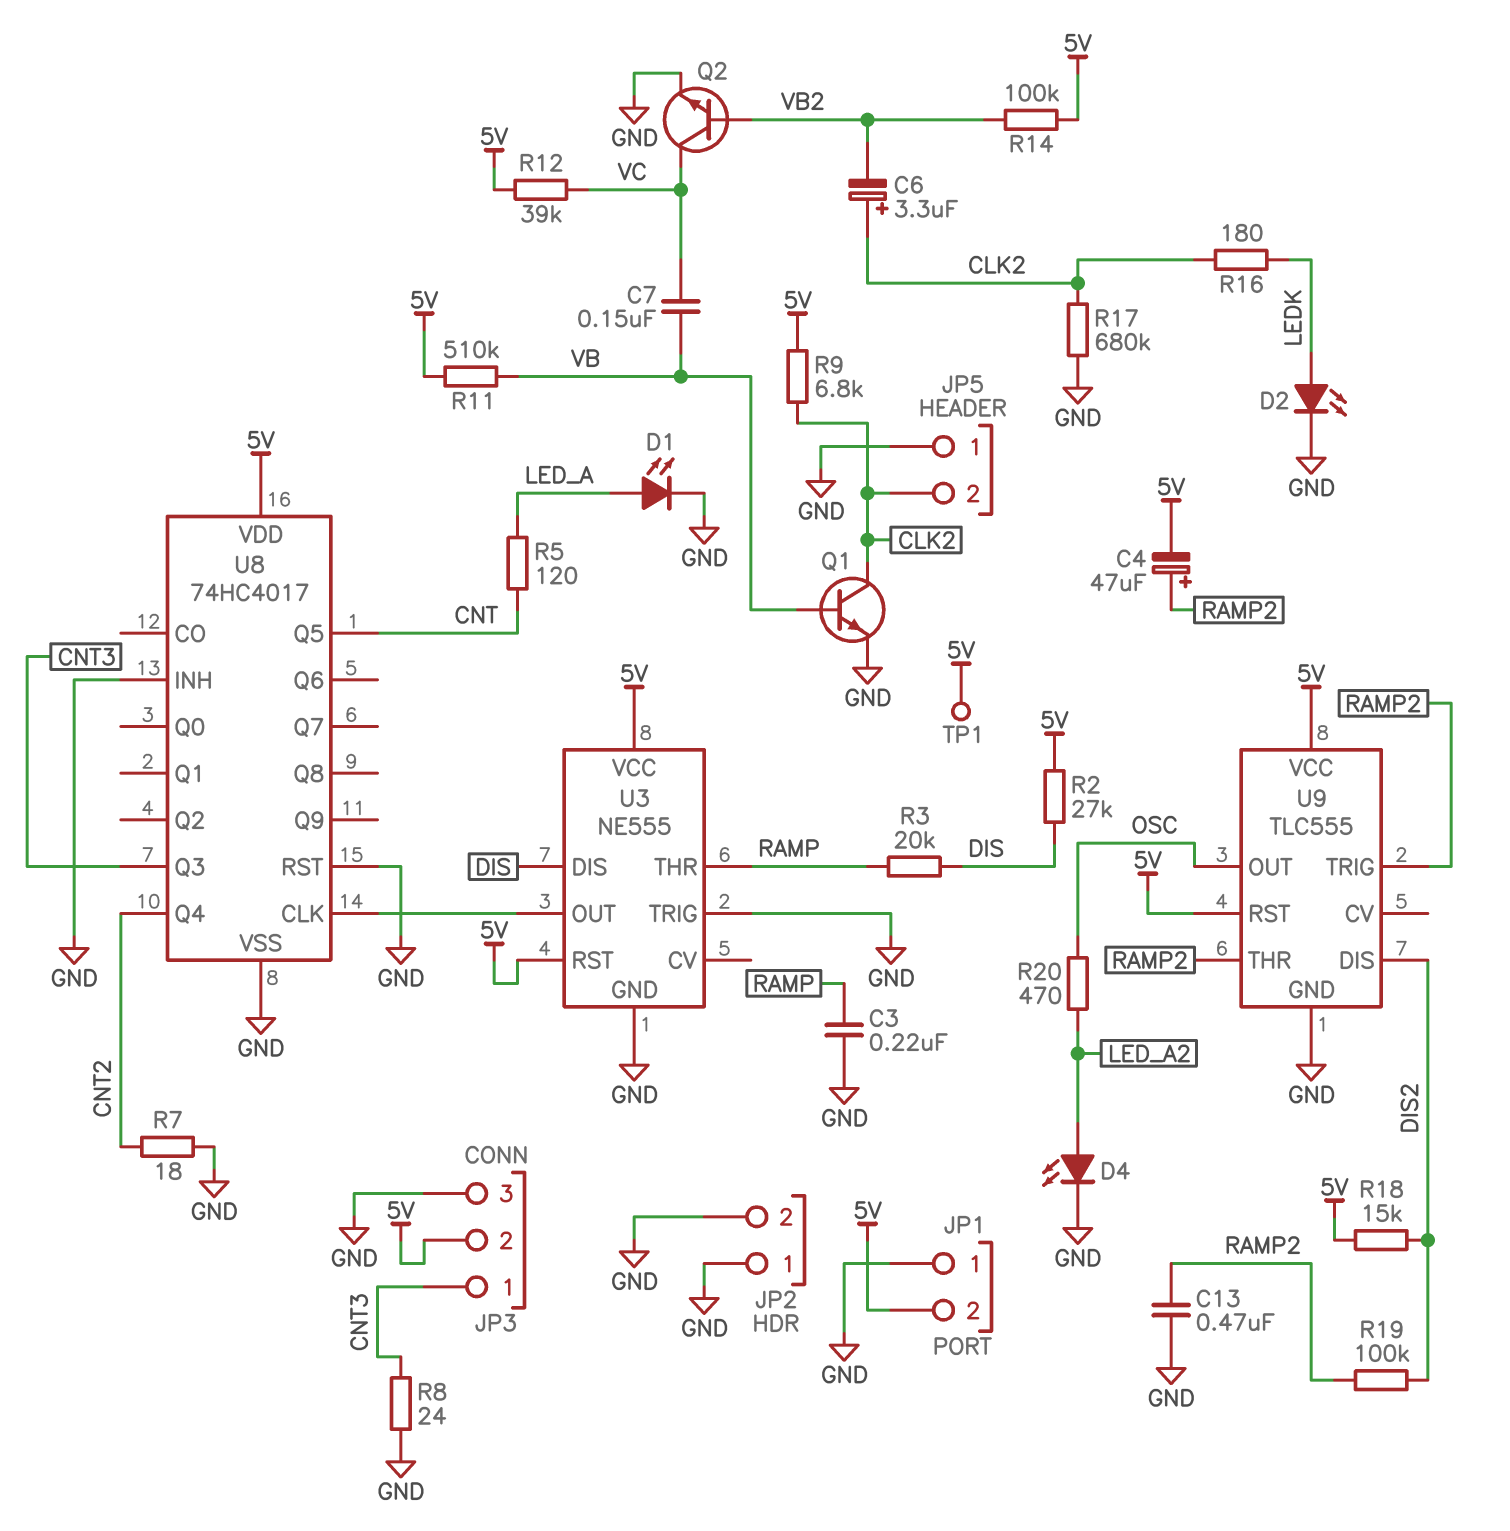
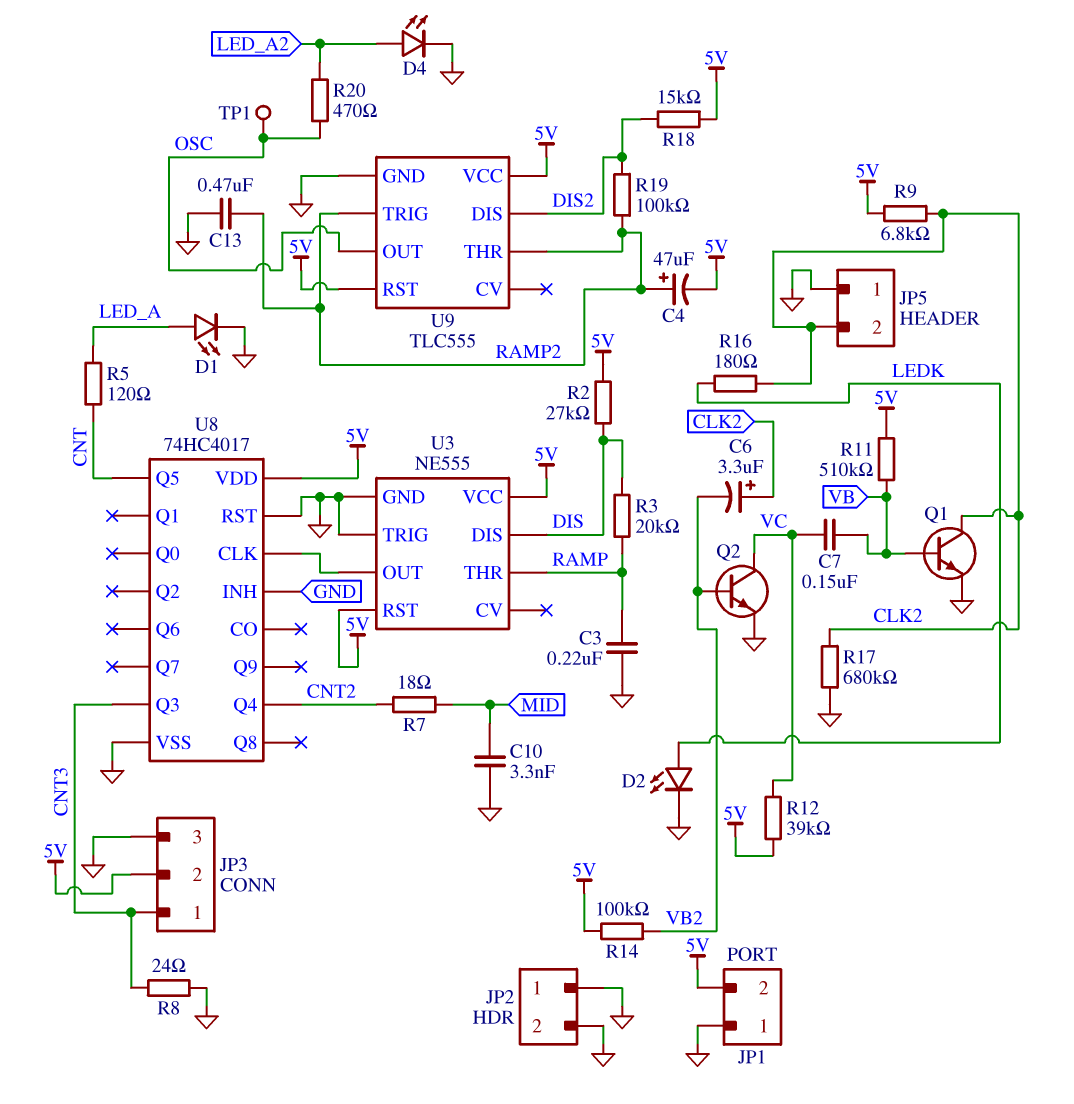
C10: none -> 3.3nF (GND, MID)
R7: 18 (CNT2, GND) -> 18 (CNT2, MID)
TP1: test point (5V) -> test point (OSC)

